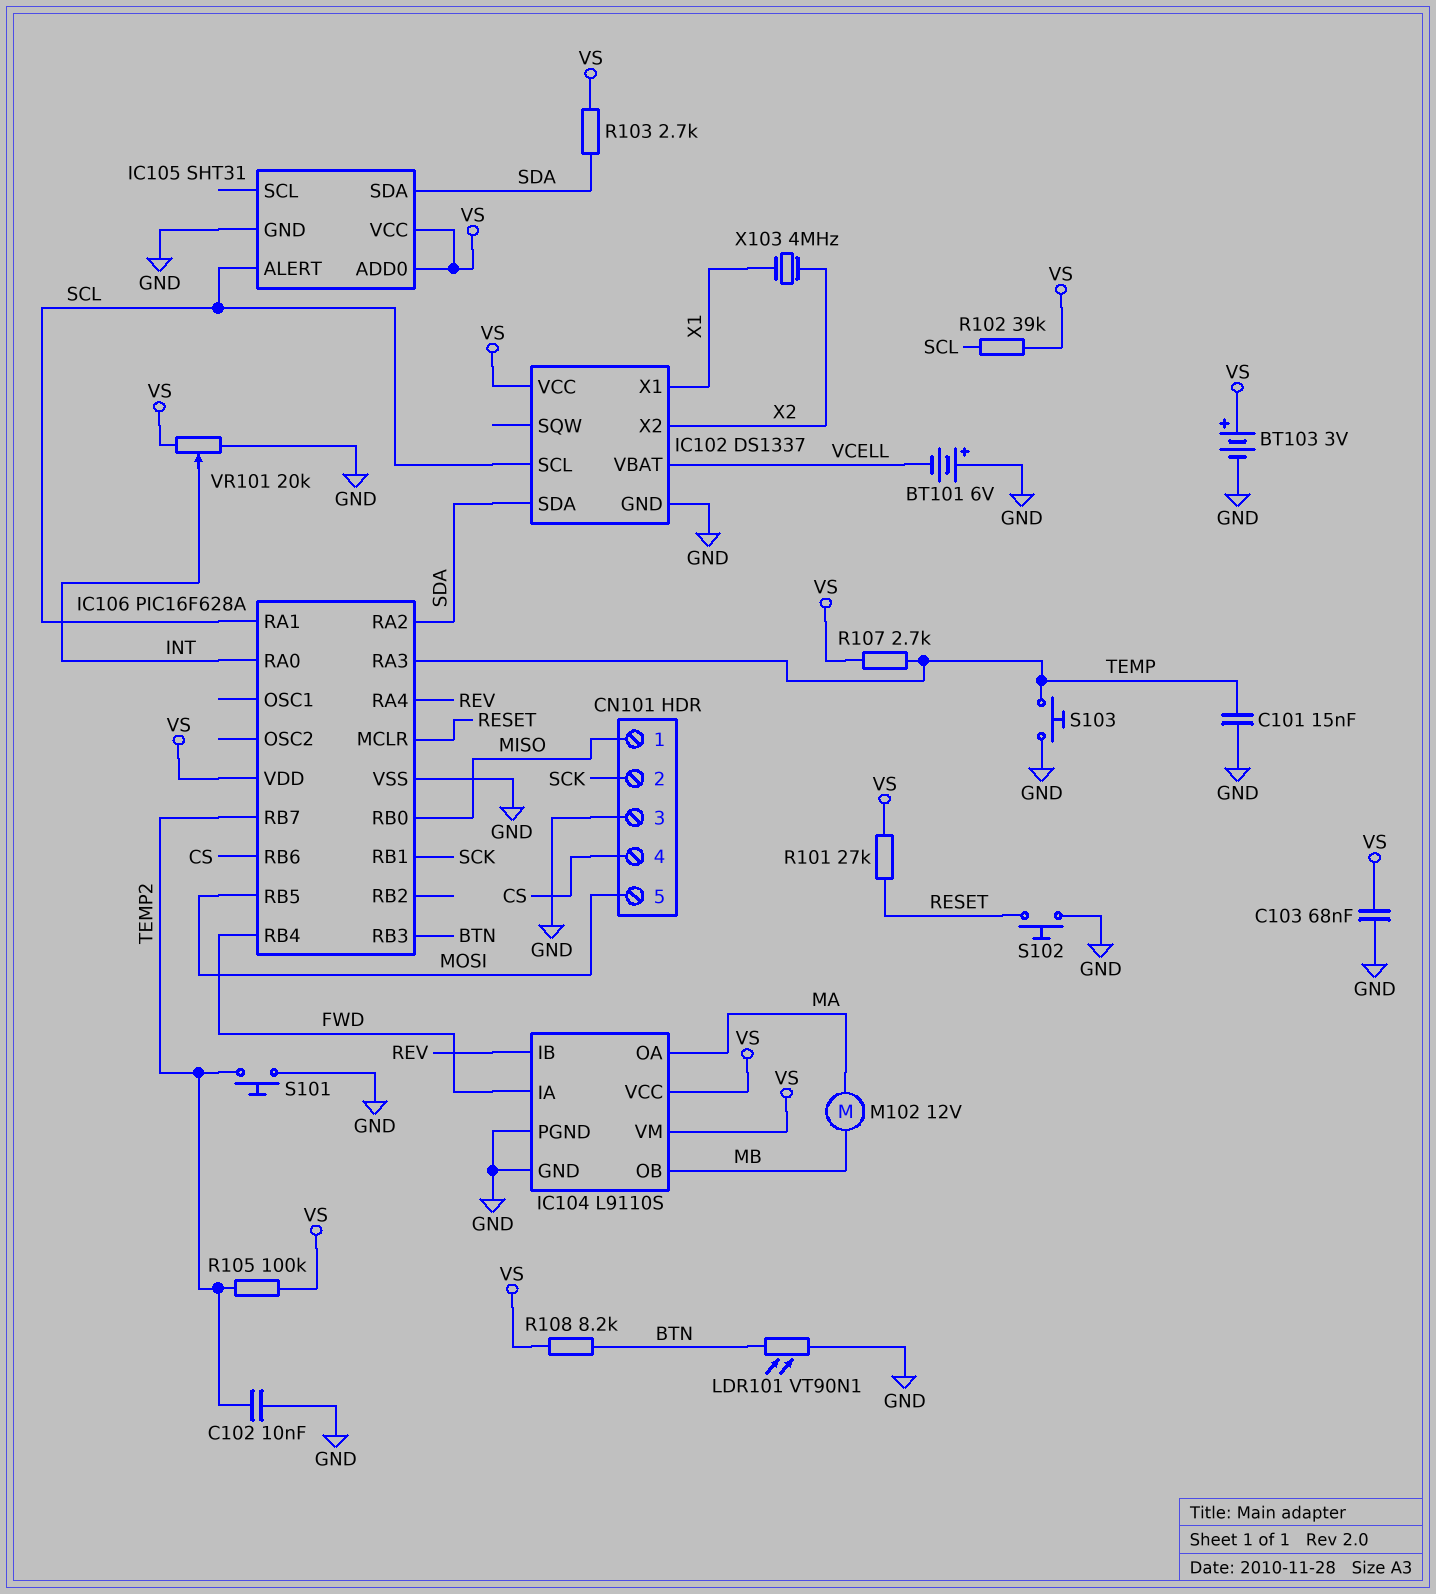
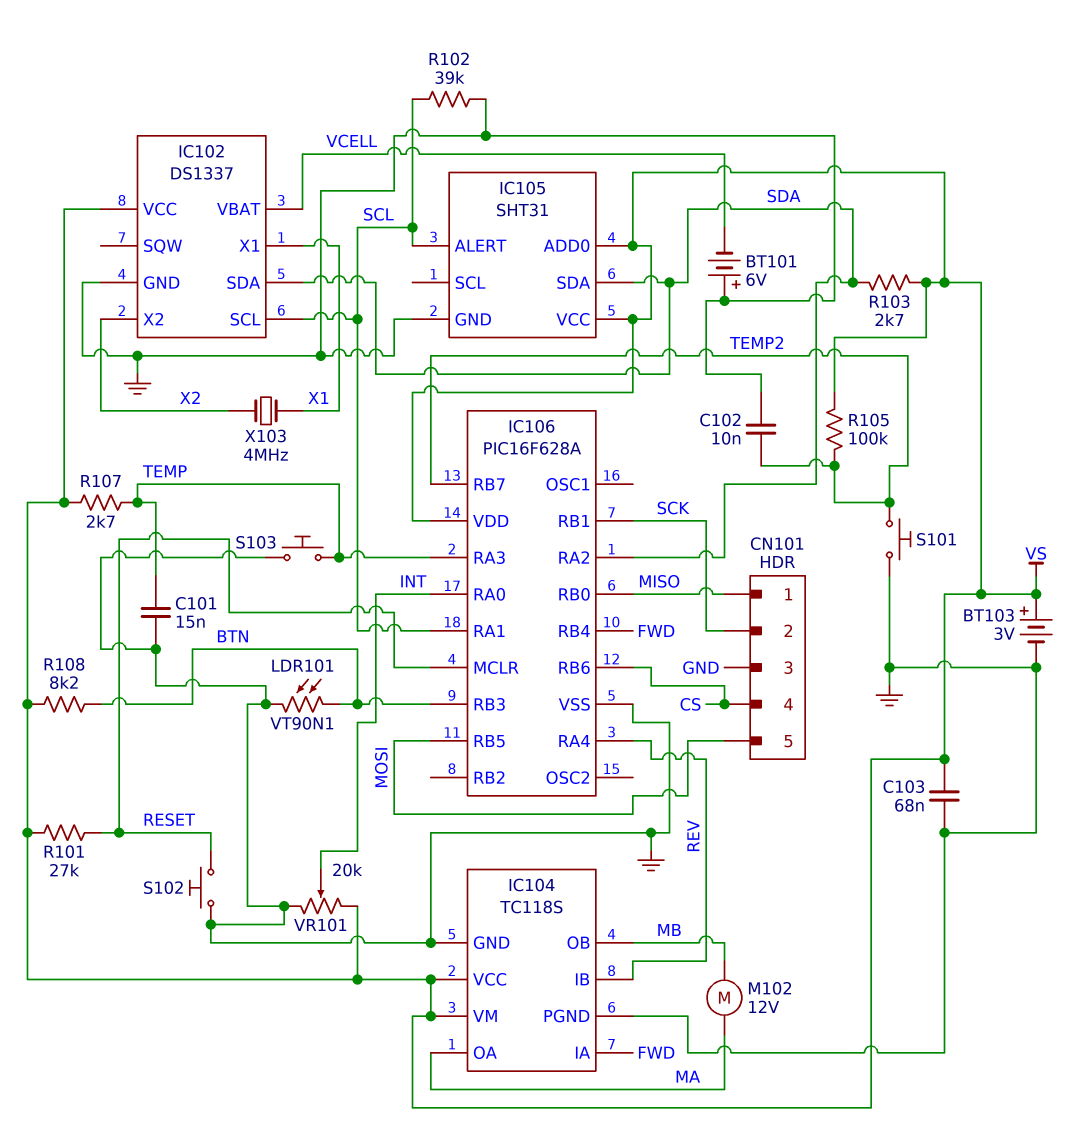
IC104: L9110S -> TC118S
R102: 39k (SCL, VS) -> 39k (GND, SCL)

